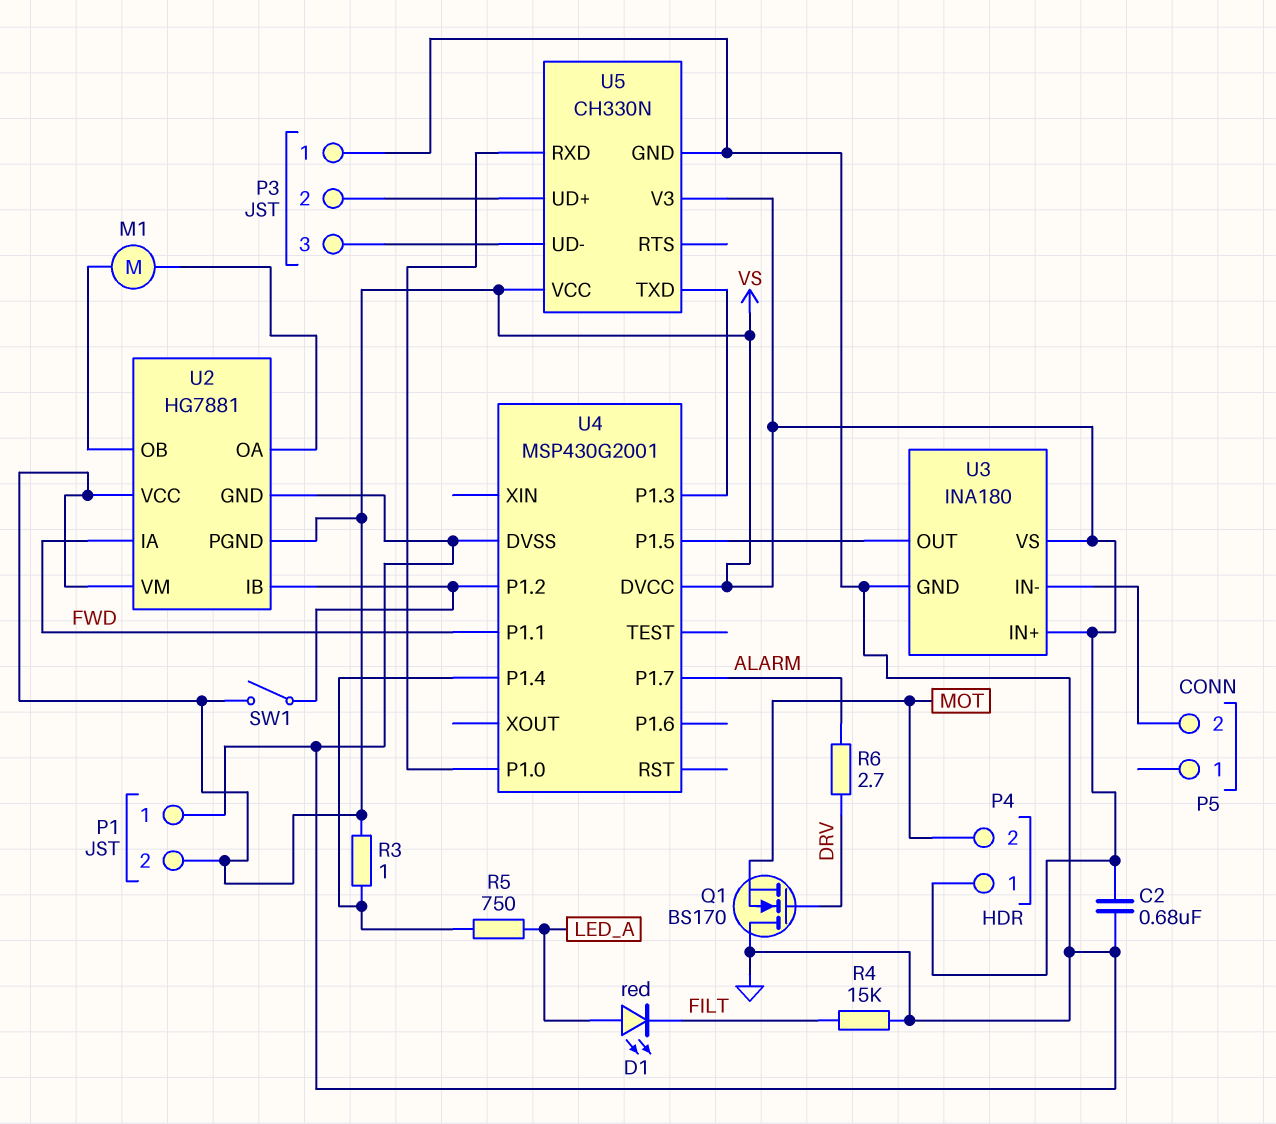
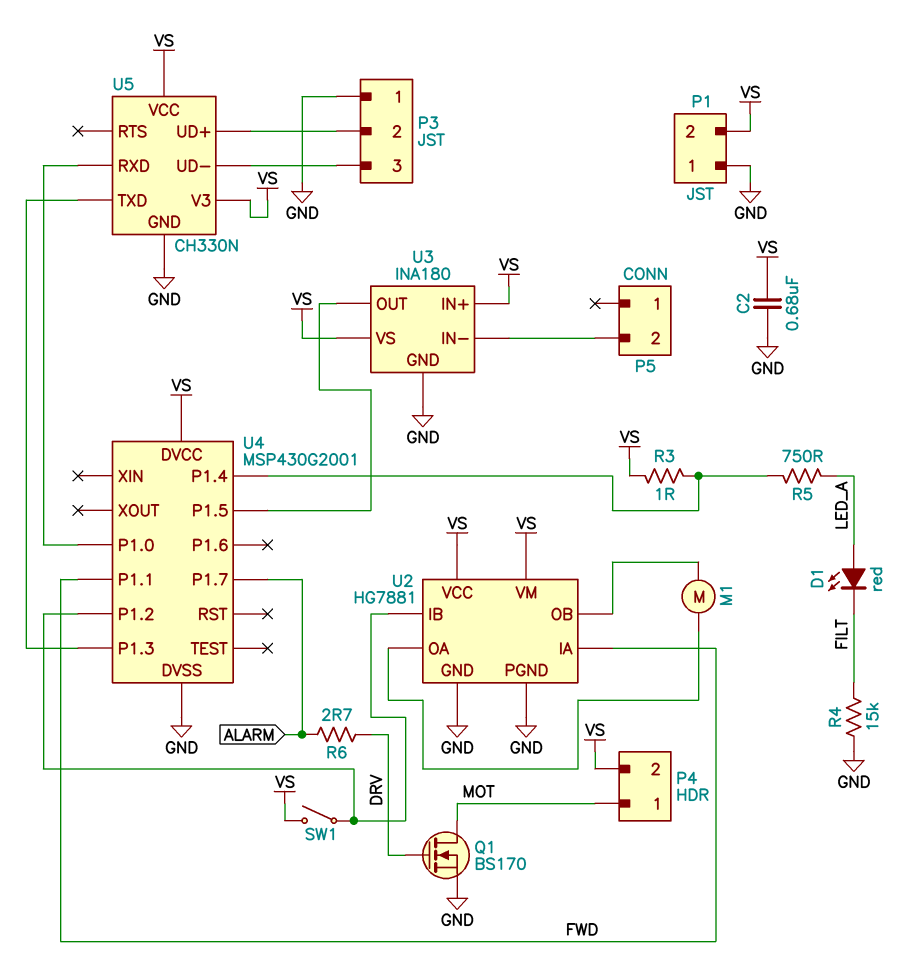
P4 pin 1: VS -> MOT
P4 pin 2: MOT -> VS
Q1: NMOS BS170 (G DRV, D GND, S MOT) -> NMOS BS170 (G DRV, D MOT, S GND)
U2 pin PGND: VS -> GND

